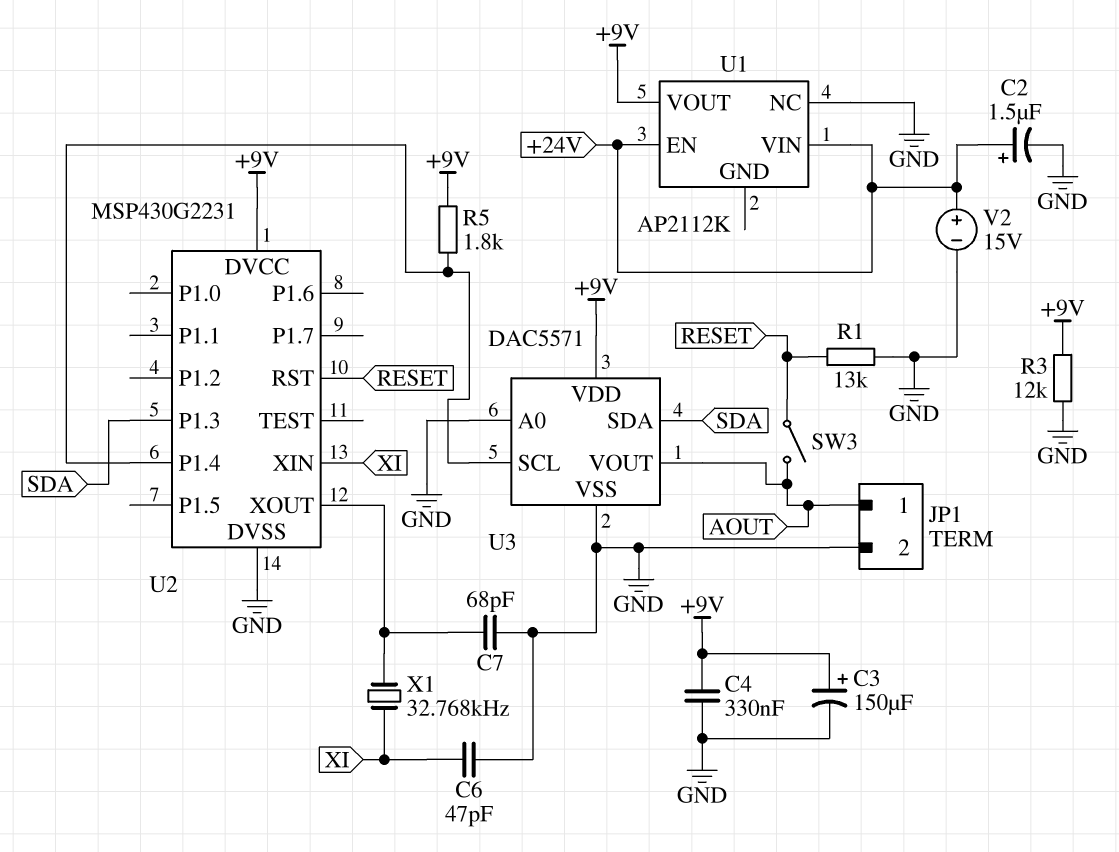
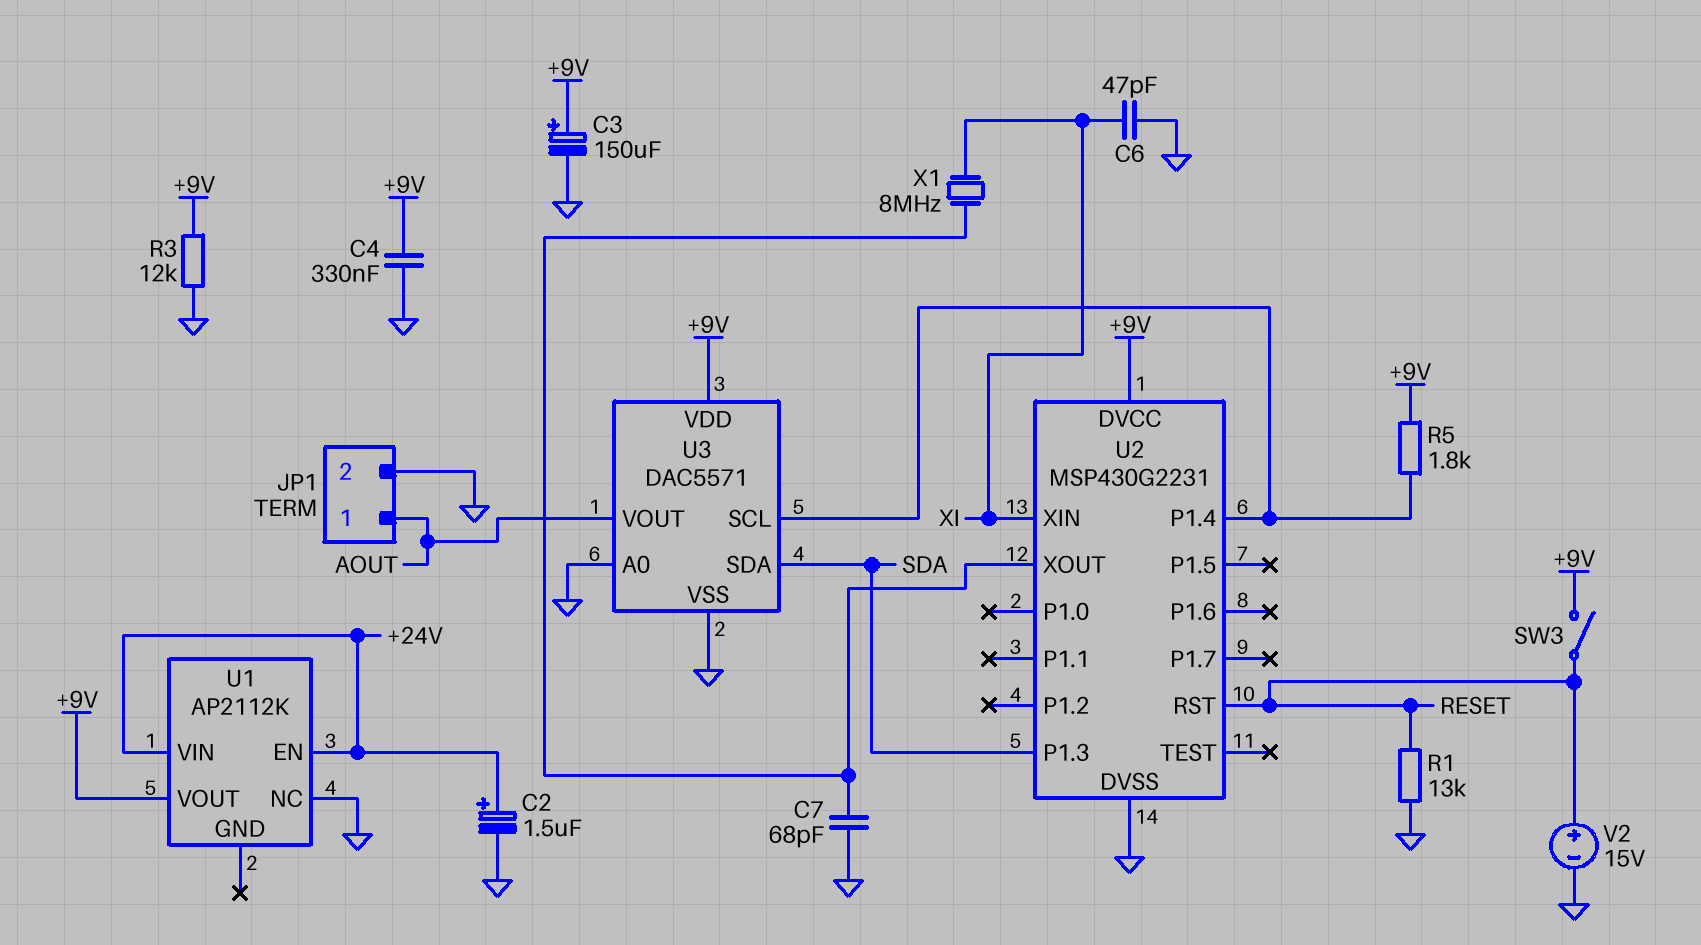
SW3: switch (AOUT, RESET) -> switch (+9V, RESET)
V2: 15V (plus +24V, minus GND) -> 15V (plus RESET, minus GND)
X1: 32.768kHz (U2/XOUT, XI) -> 8MHz (U2/XOUT, XI)

